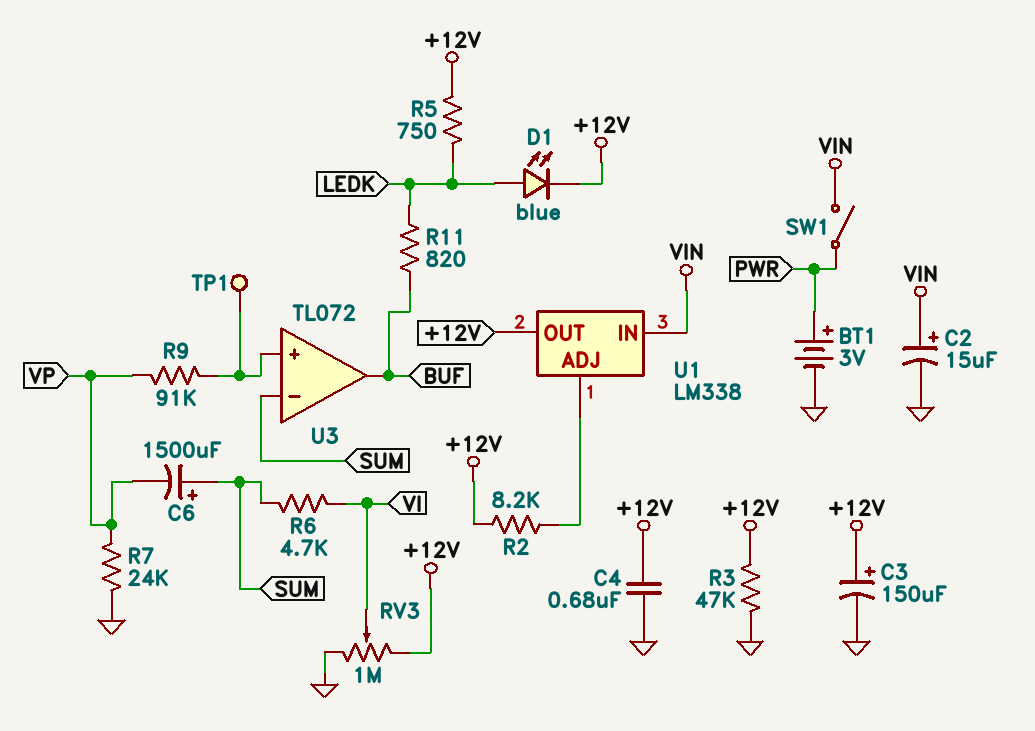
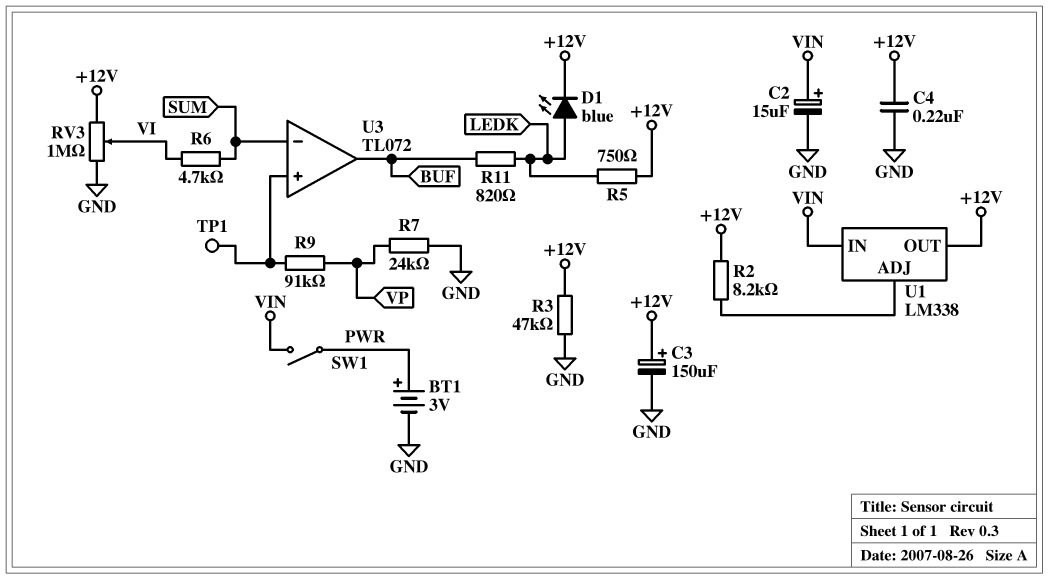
C4: 680nF (+12V, GND) -> 220nF (+12V, GND)
C6: 1500uF (plus SUM, minus VP) -> none

